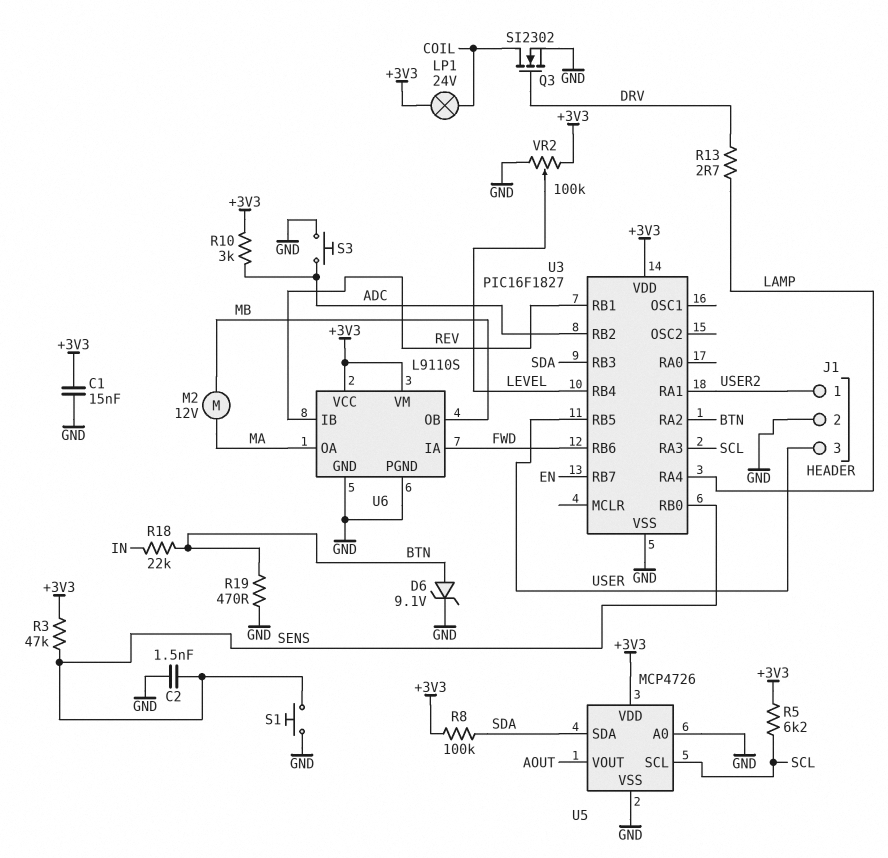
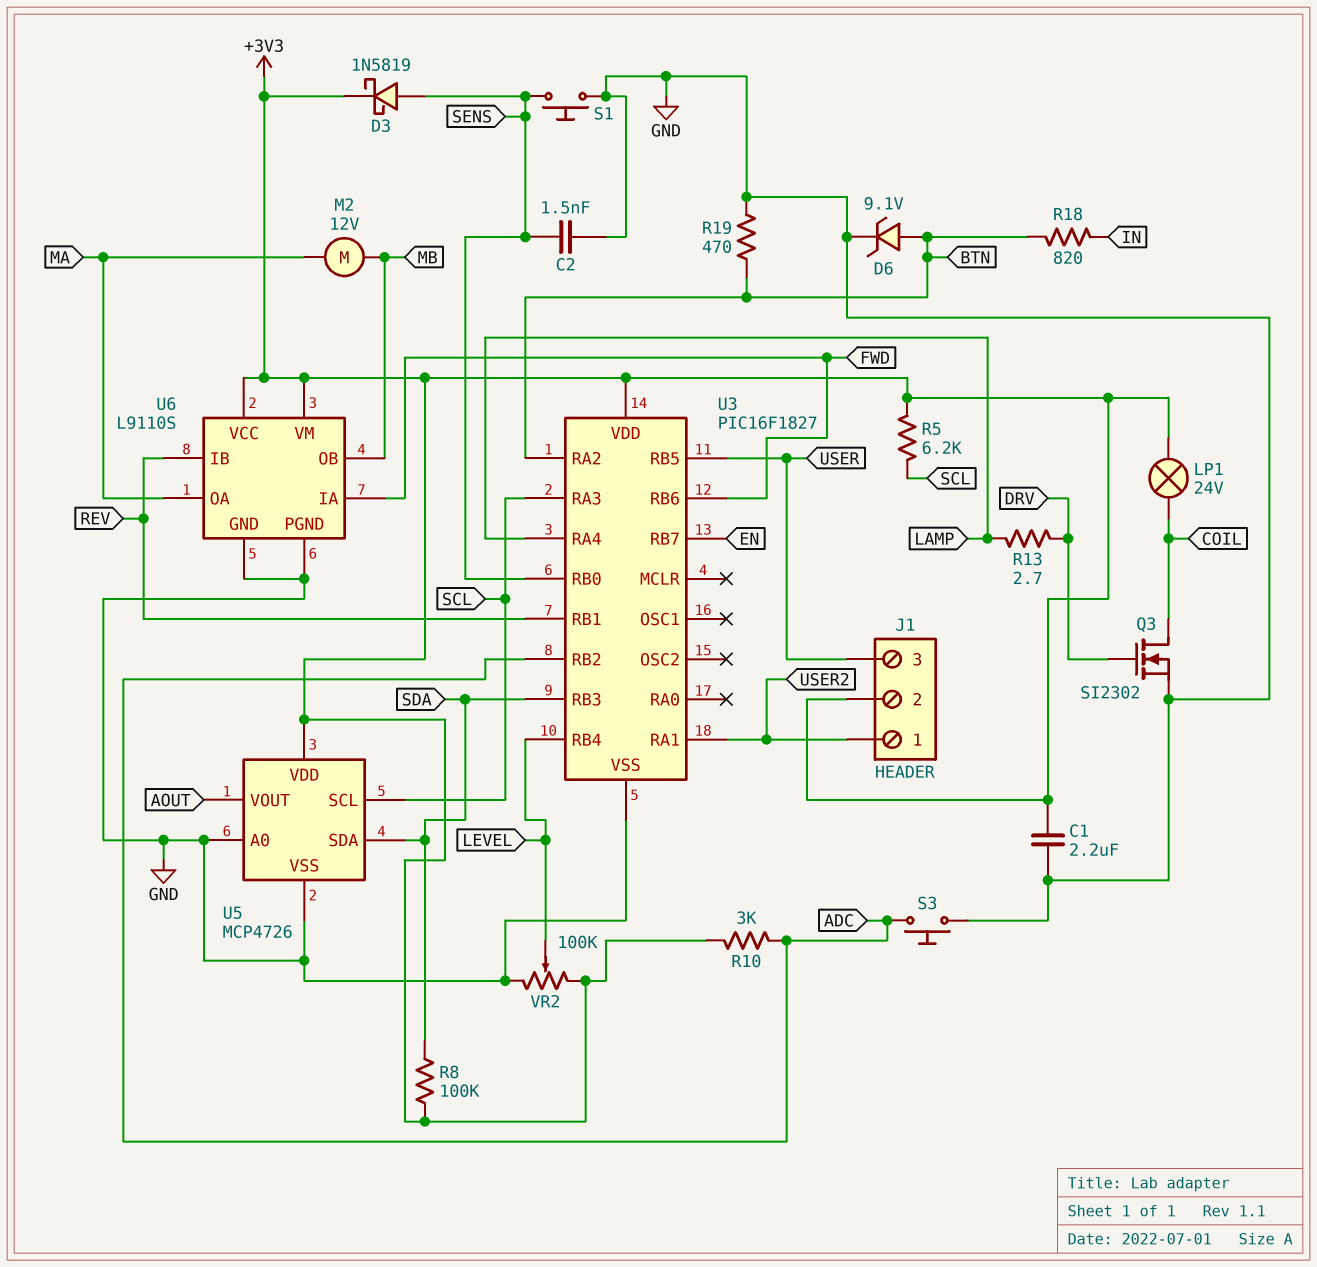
C1: 15nF (+3V3, GND) -> 2.2uF (+3V3, GND)
D3: none -> schottky 1N5819 (A SENS, K +3V3)
J1 pin 2: GND -> +3V3
R3: 47k (+3V3, SENS) -> none
R18: 22k (BTN, IN) -> 820 (BTN, IN)

